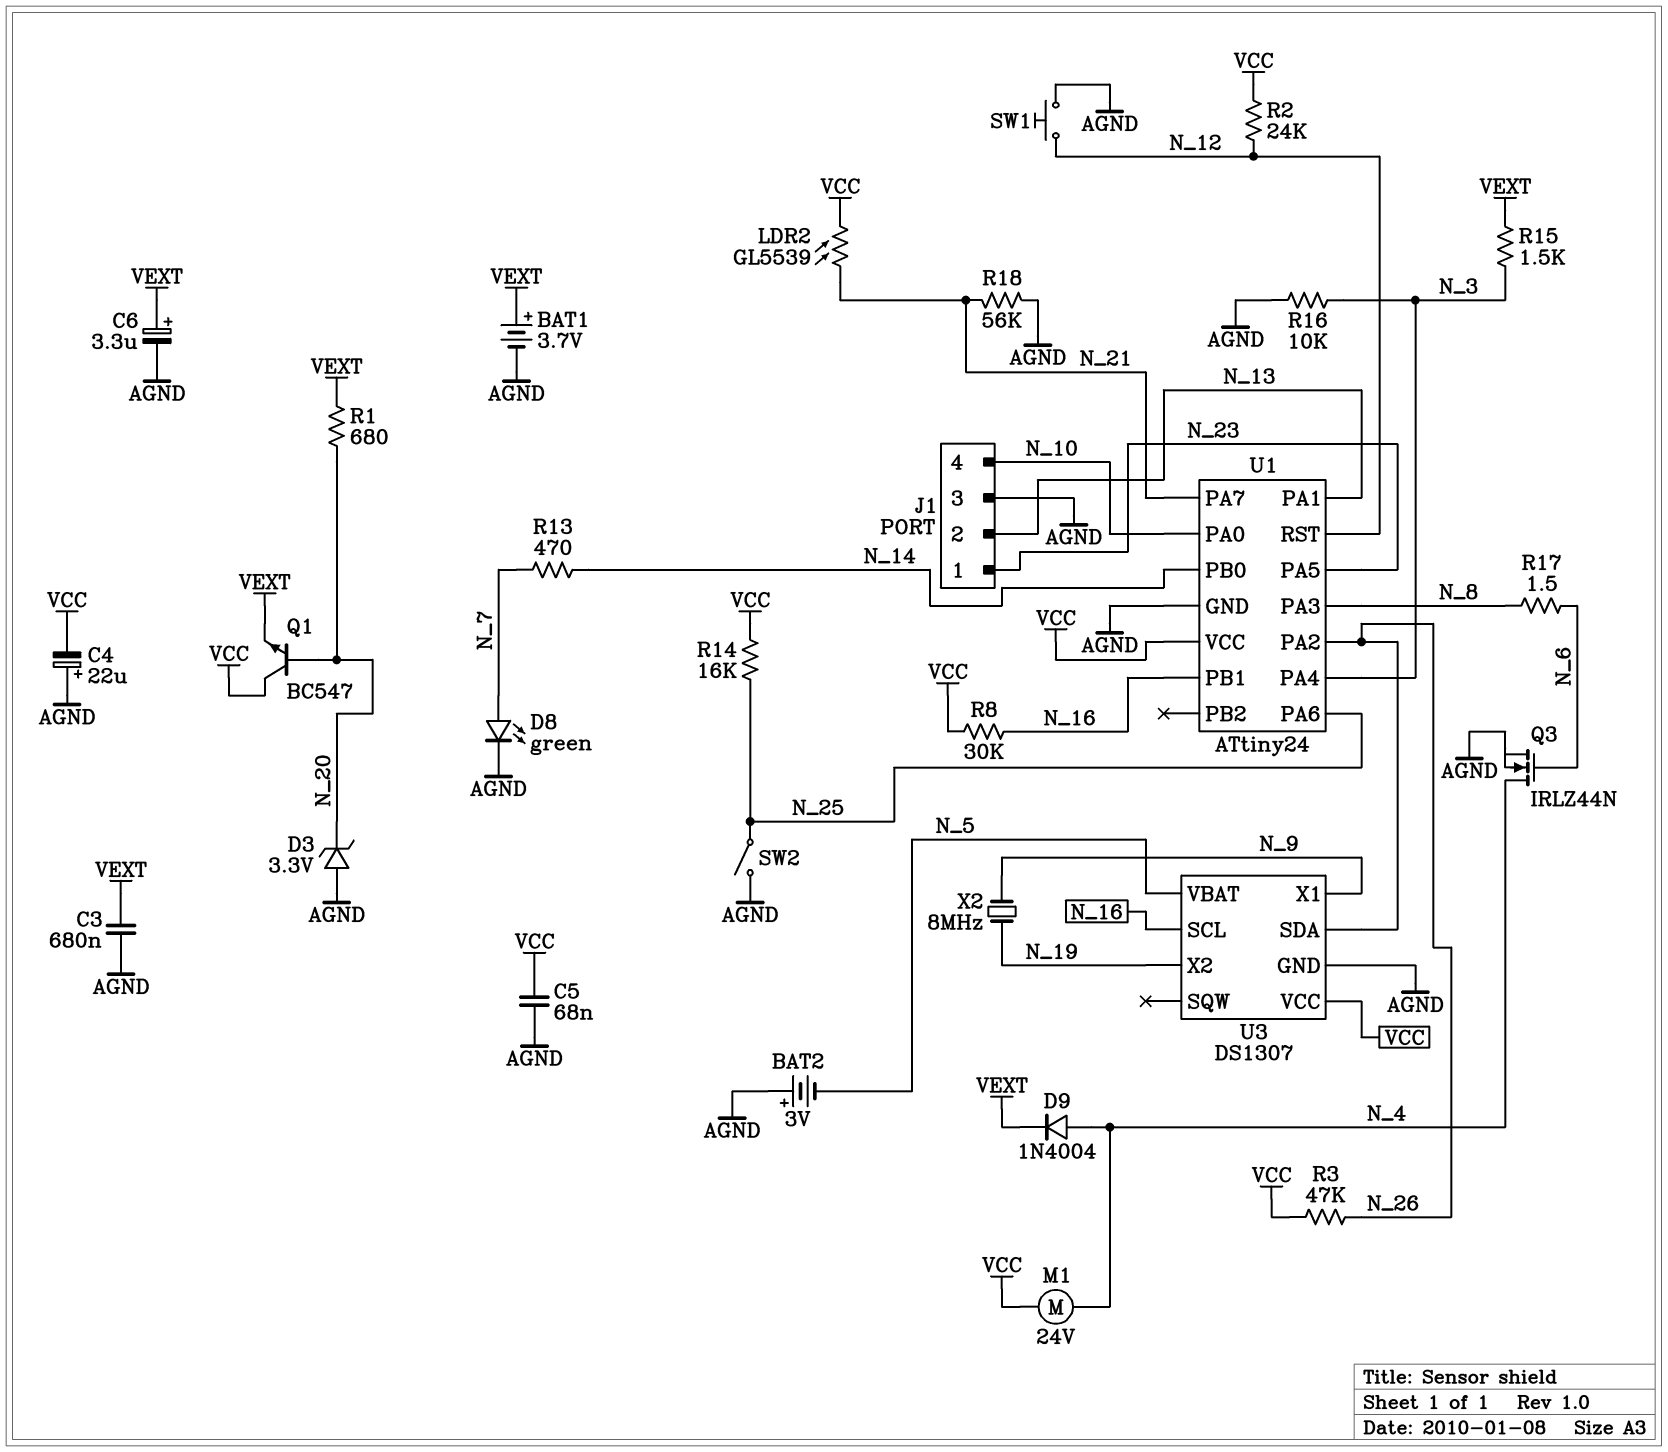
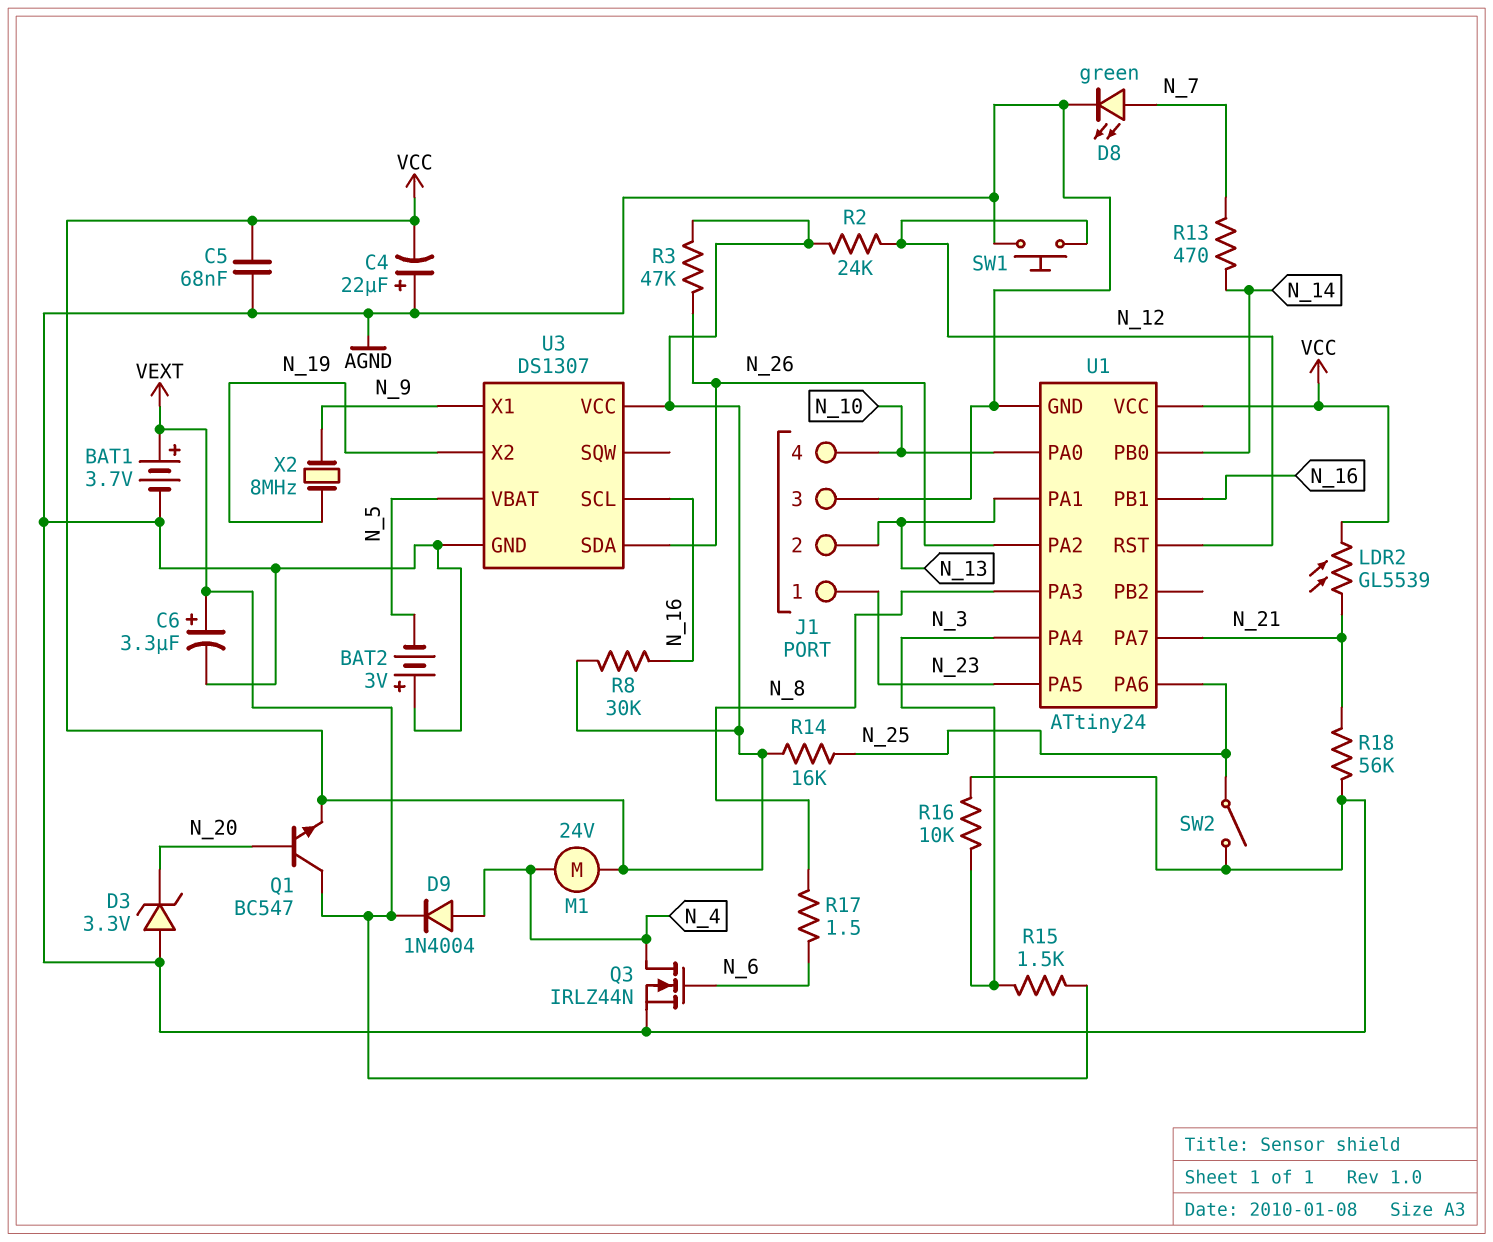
C3: 680nF (AGND, VEXT) -> none
Q1: NPN BC547 (B N_20, C VCC, E VEXT) -> NPN BC547 (B N_20, C VEXT, E VCC)
R1: 680 (N_20, VEXT) -> none

